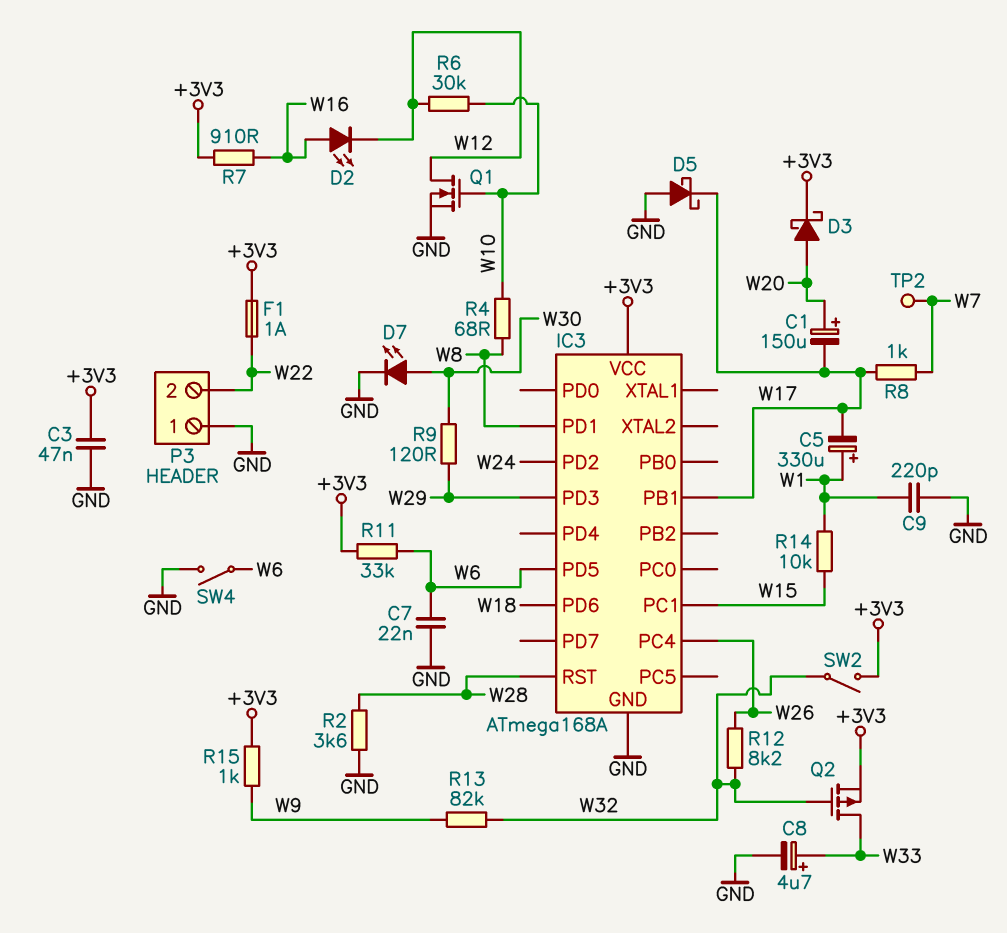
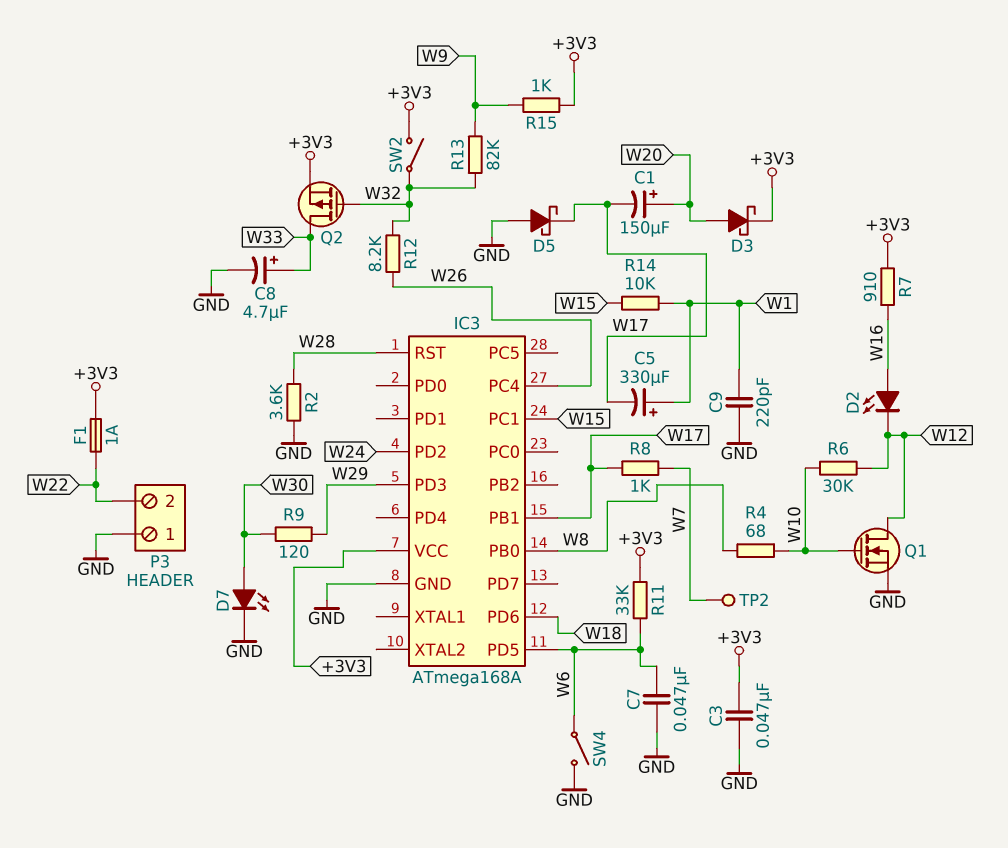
C7: 22nF (GND, W6) -> 47nF (GND, W6)
IC3 pin PB0: none -> W8
IC3 pin PD1: W8 -> none

